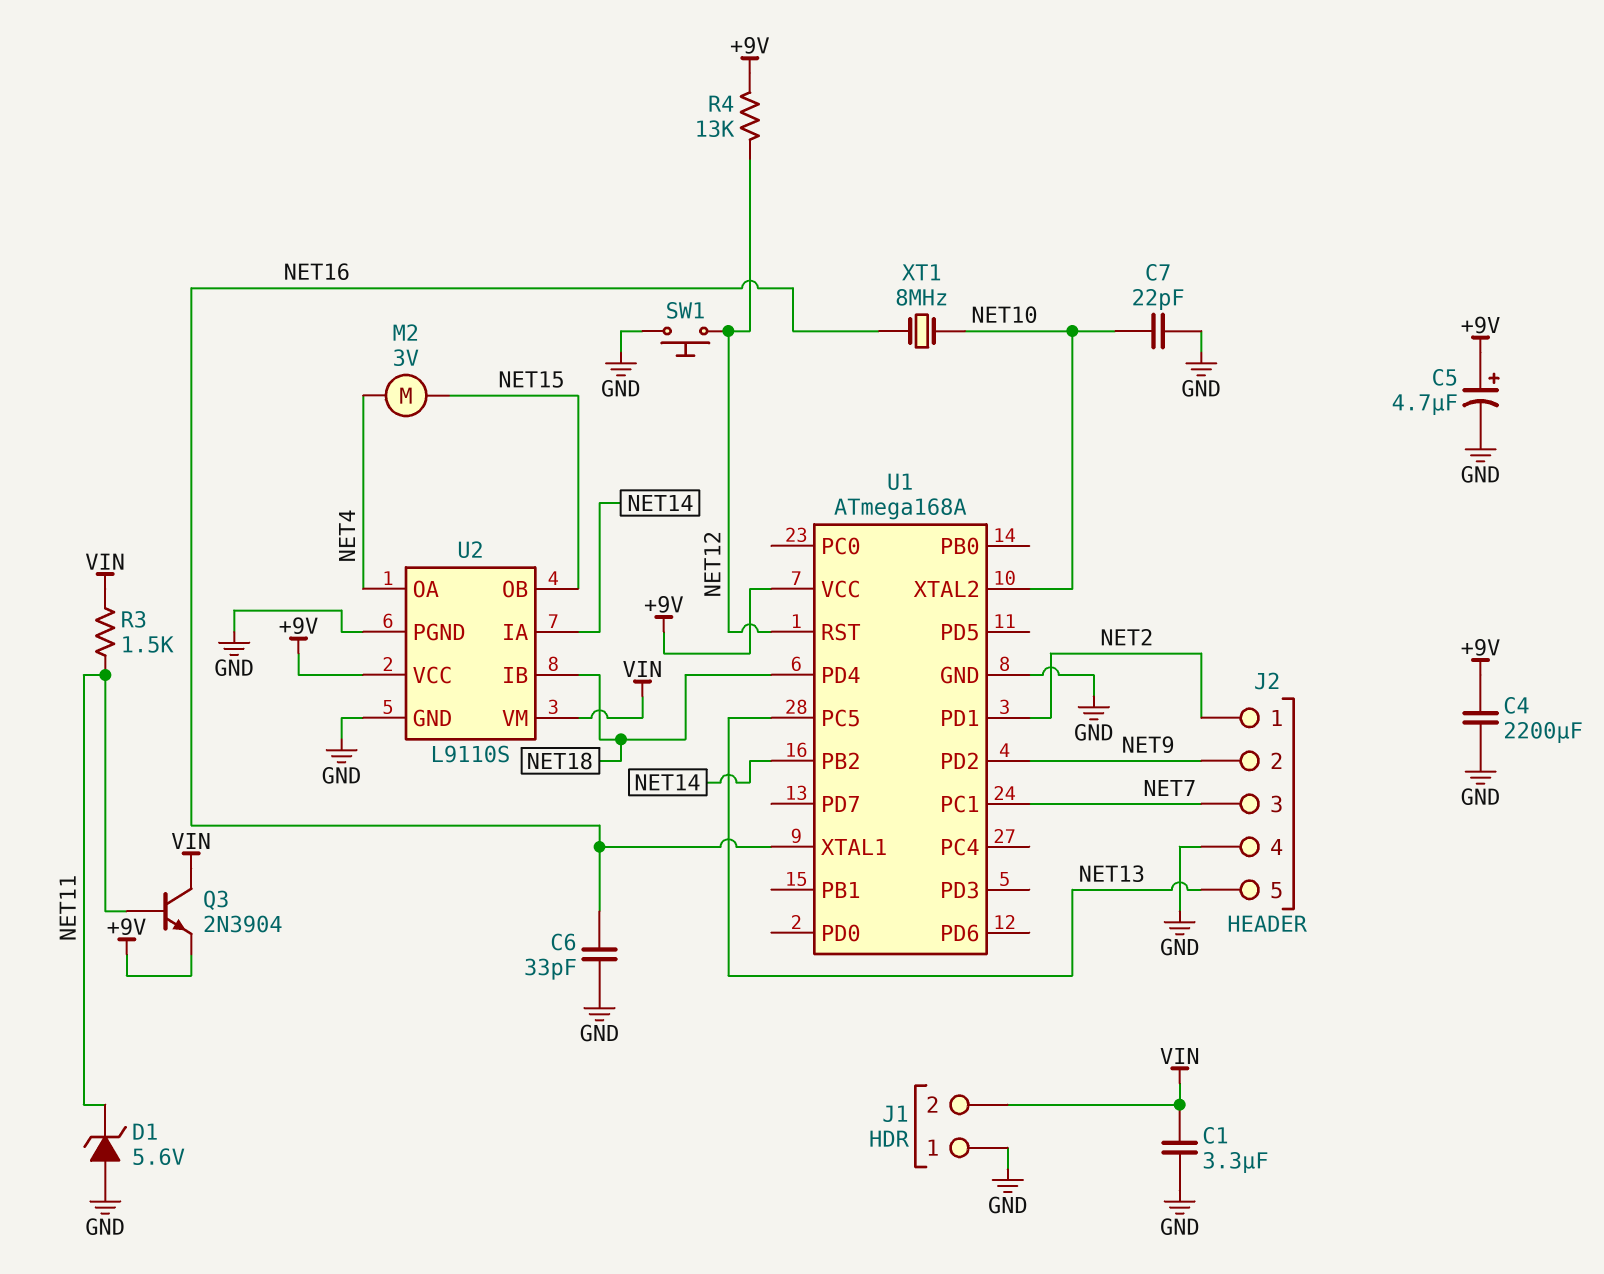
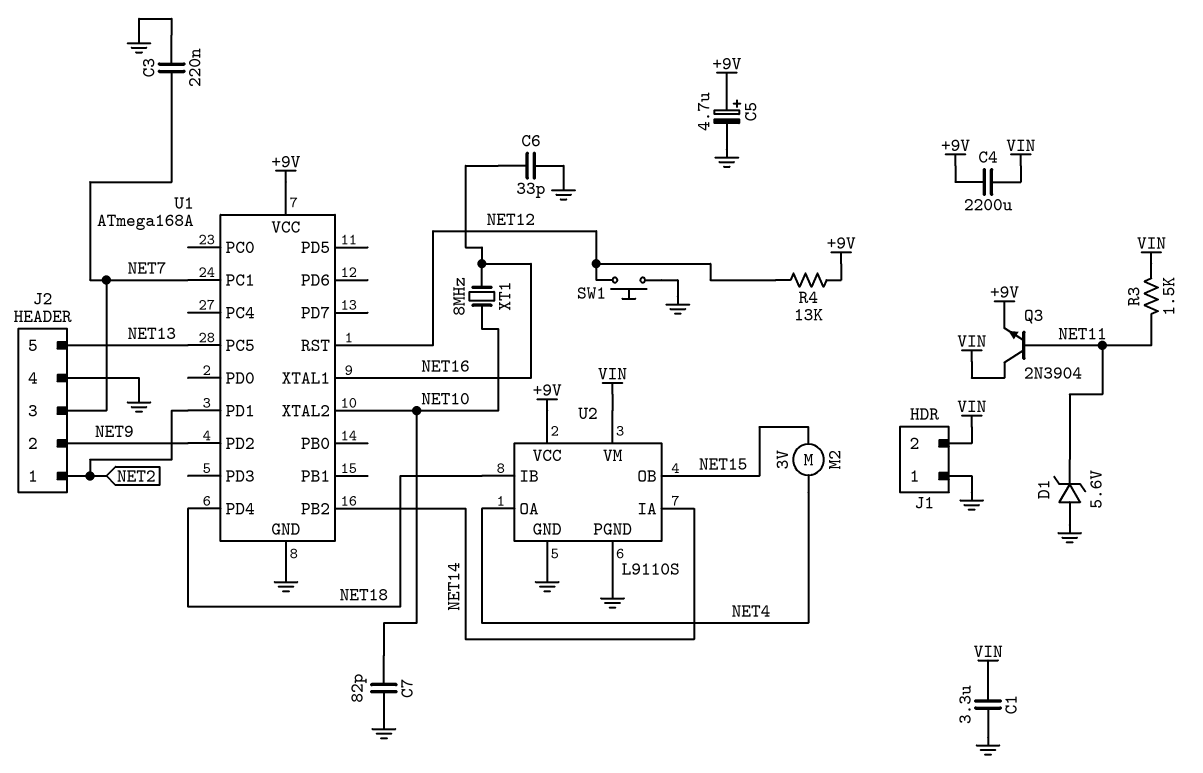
C3: none -> 220nF (GND, NET7)
C4: 2200uF (+9V, GND) -> 2200uF (+9V, VIN)
C7: 22pF (GND, NET10) -> 82pF (GND, NET10)

